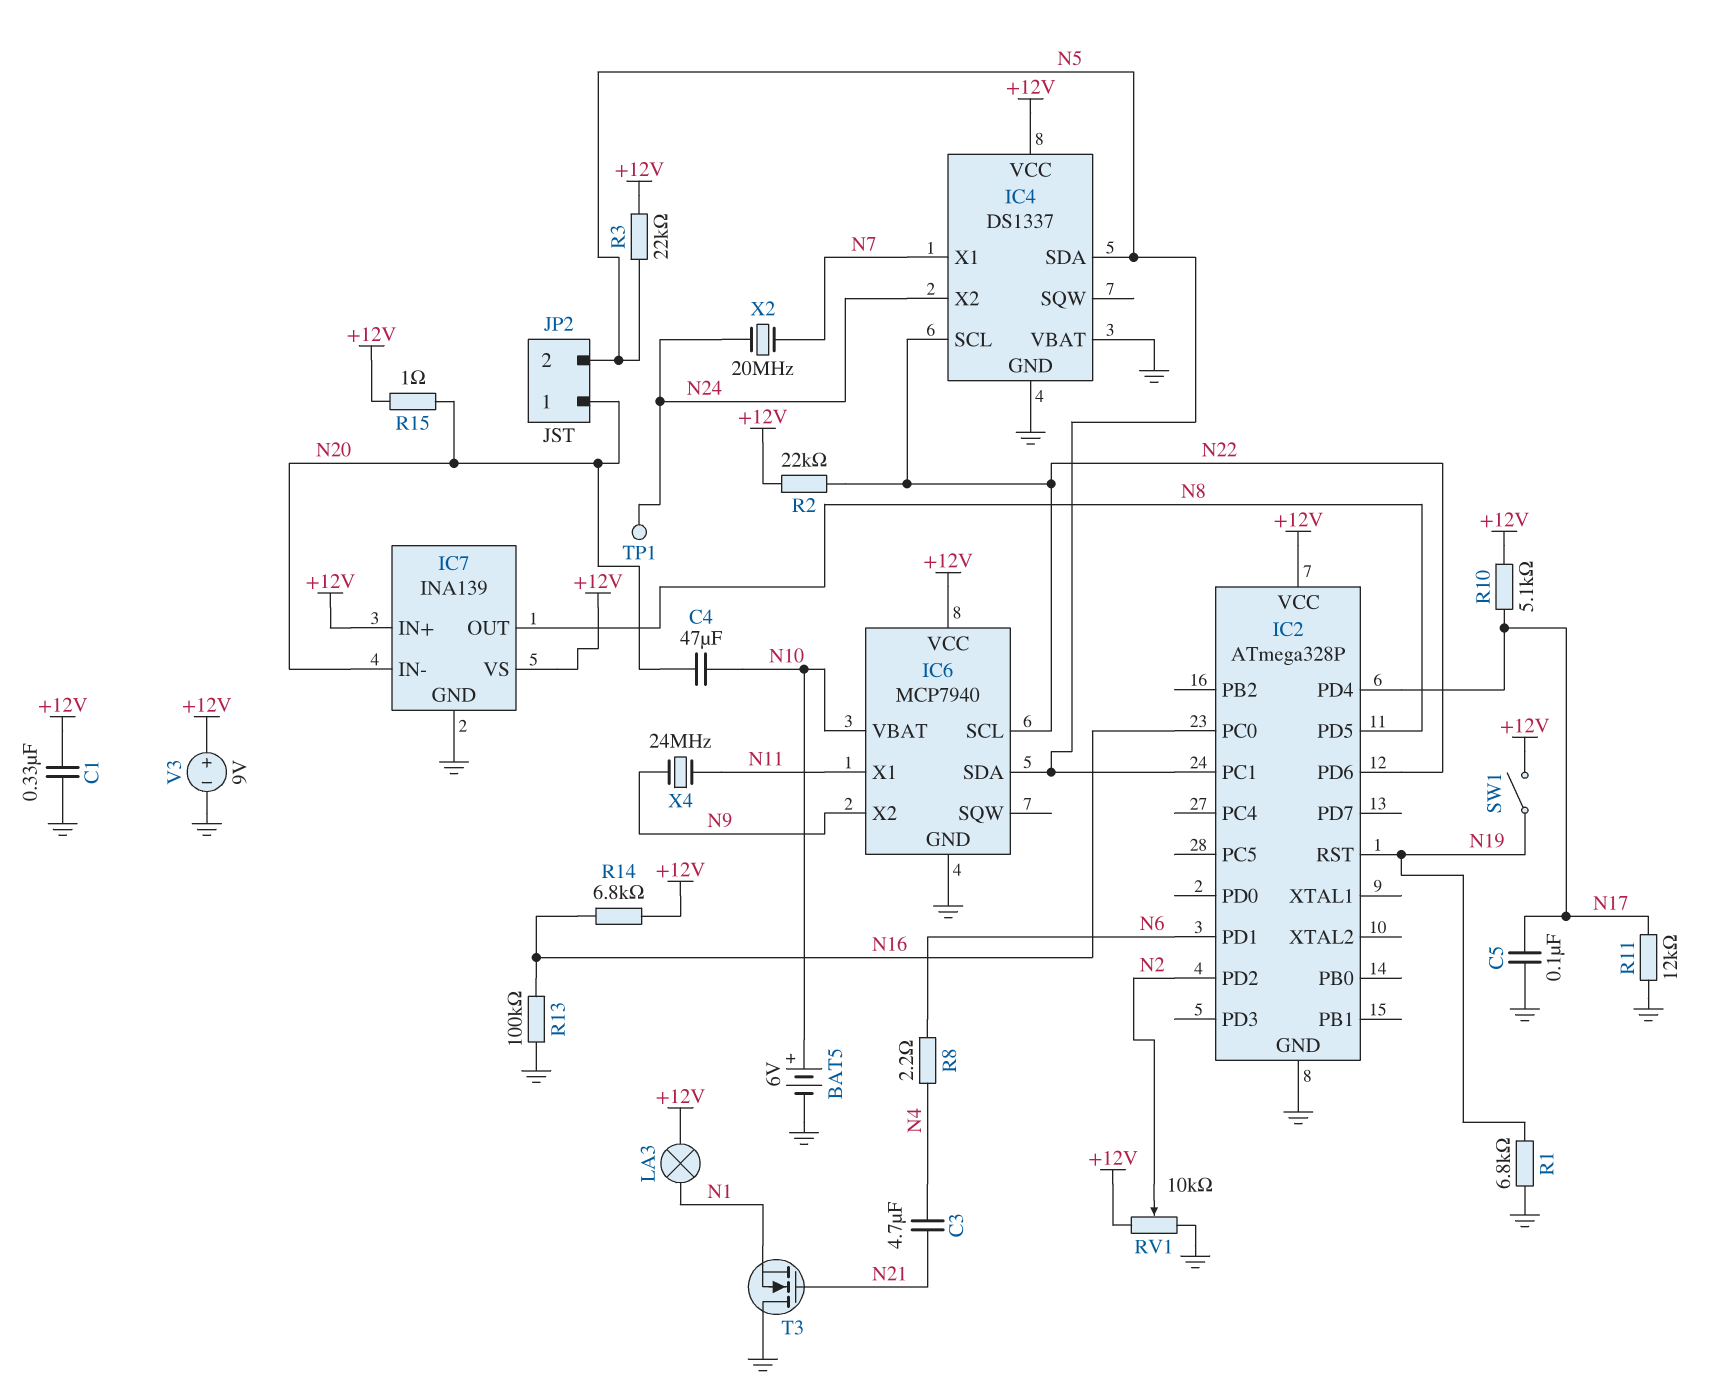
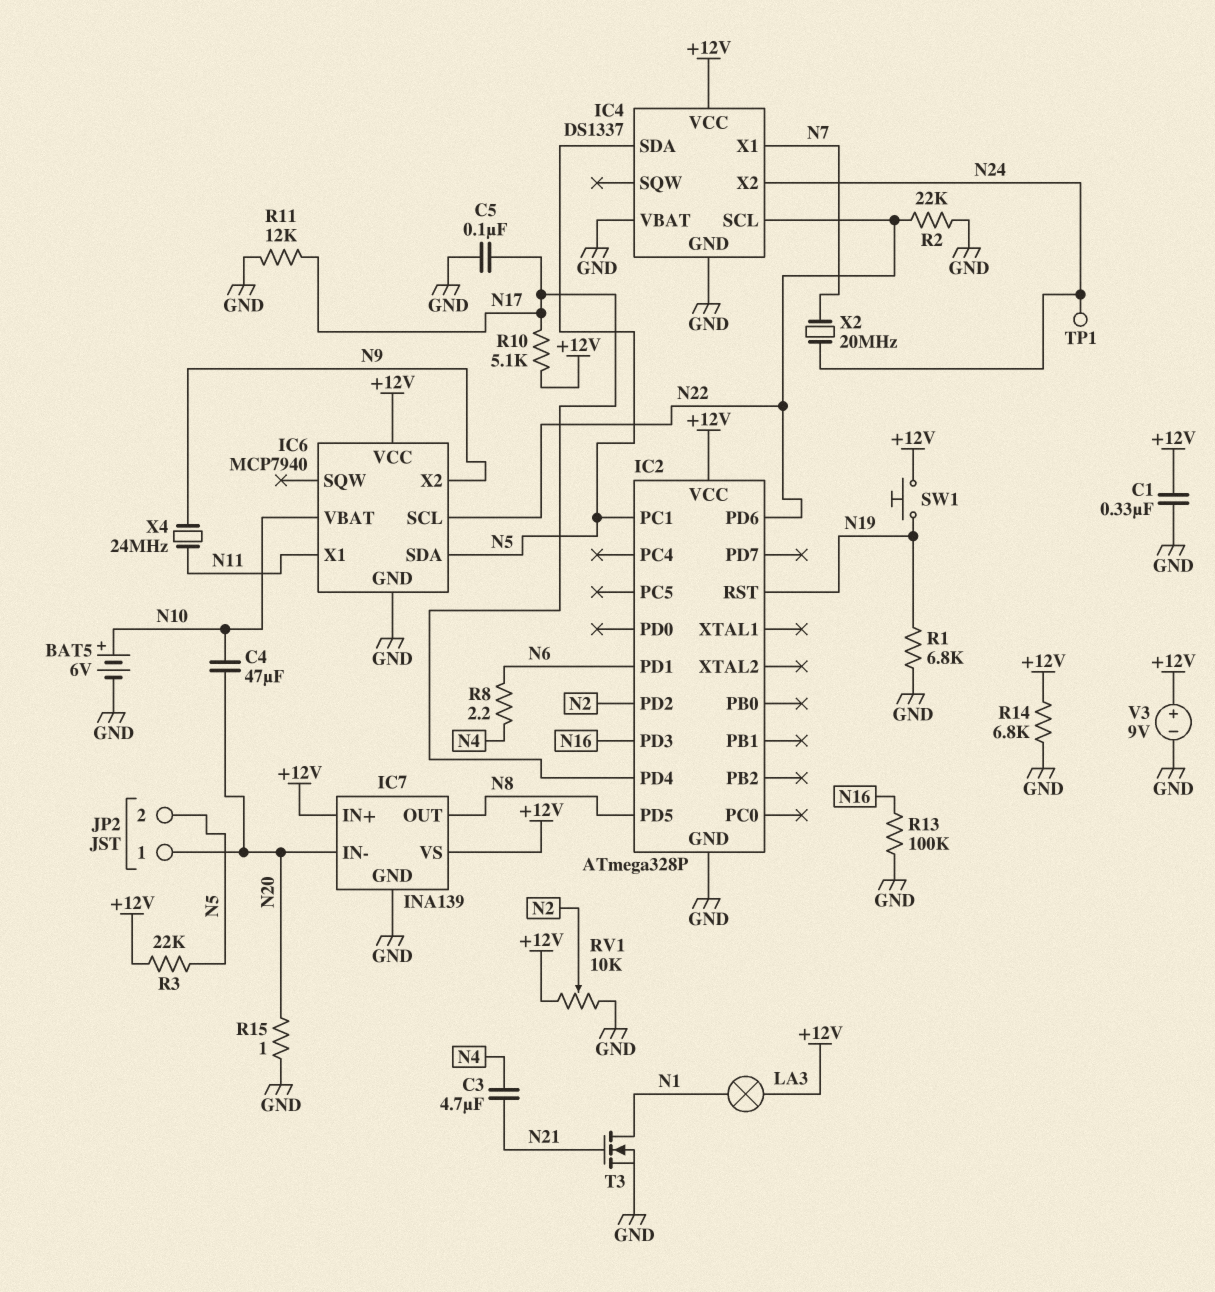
IC2 pin PC0: N16 -> none
IC2 pin PD3: none -> N16
R2: 22k (+12V, N22) -> 22k (GND, N22)
R14: 6.8k (+12V, N16) -> 6.8k (+12V, GND)
R15: 1 (+12V, N20) -> 1 (GND, N20)
SW1: switch (+12V, N19) -> button (+12V, N19)
T3: NMOS (G N21, D GND, S N1) -> NMOS (G N21, D N1, S GND)

